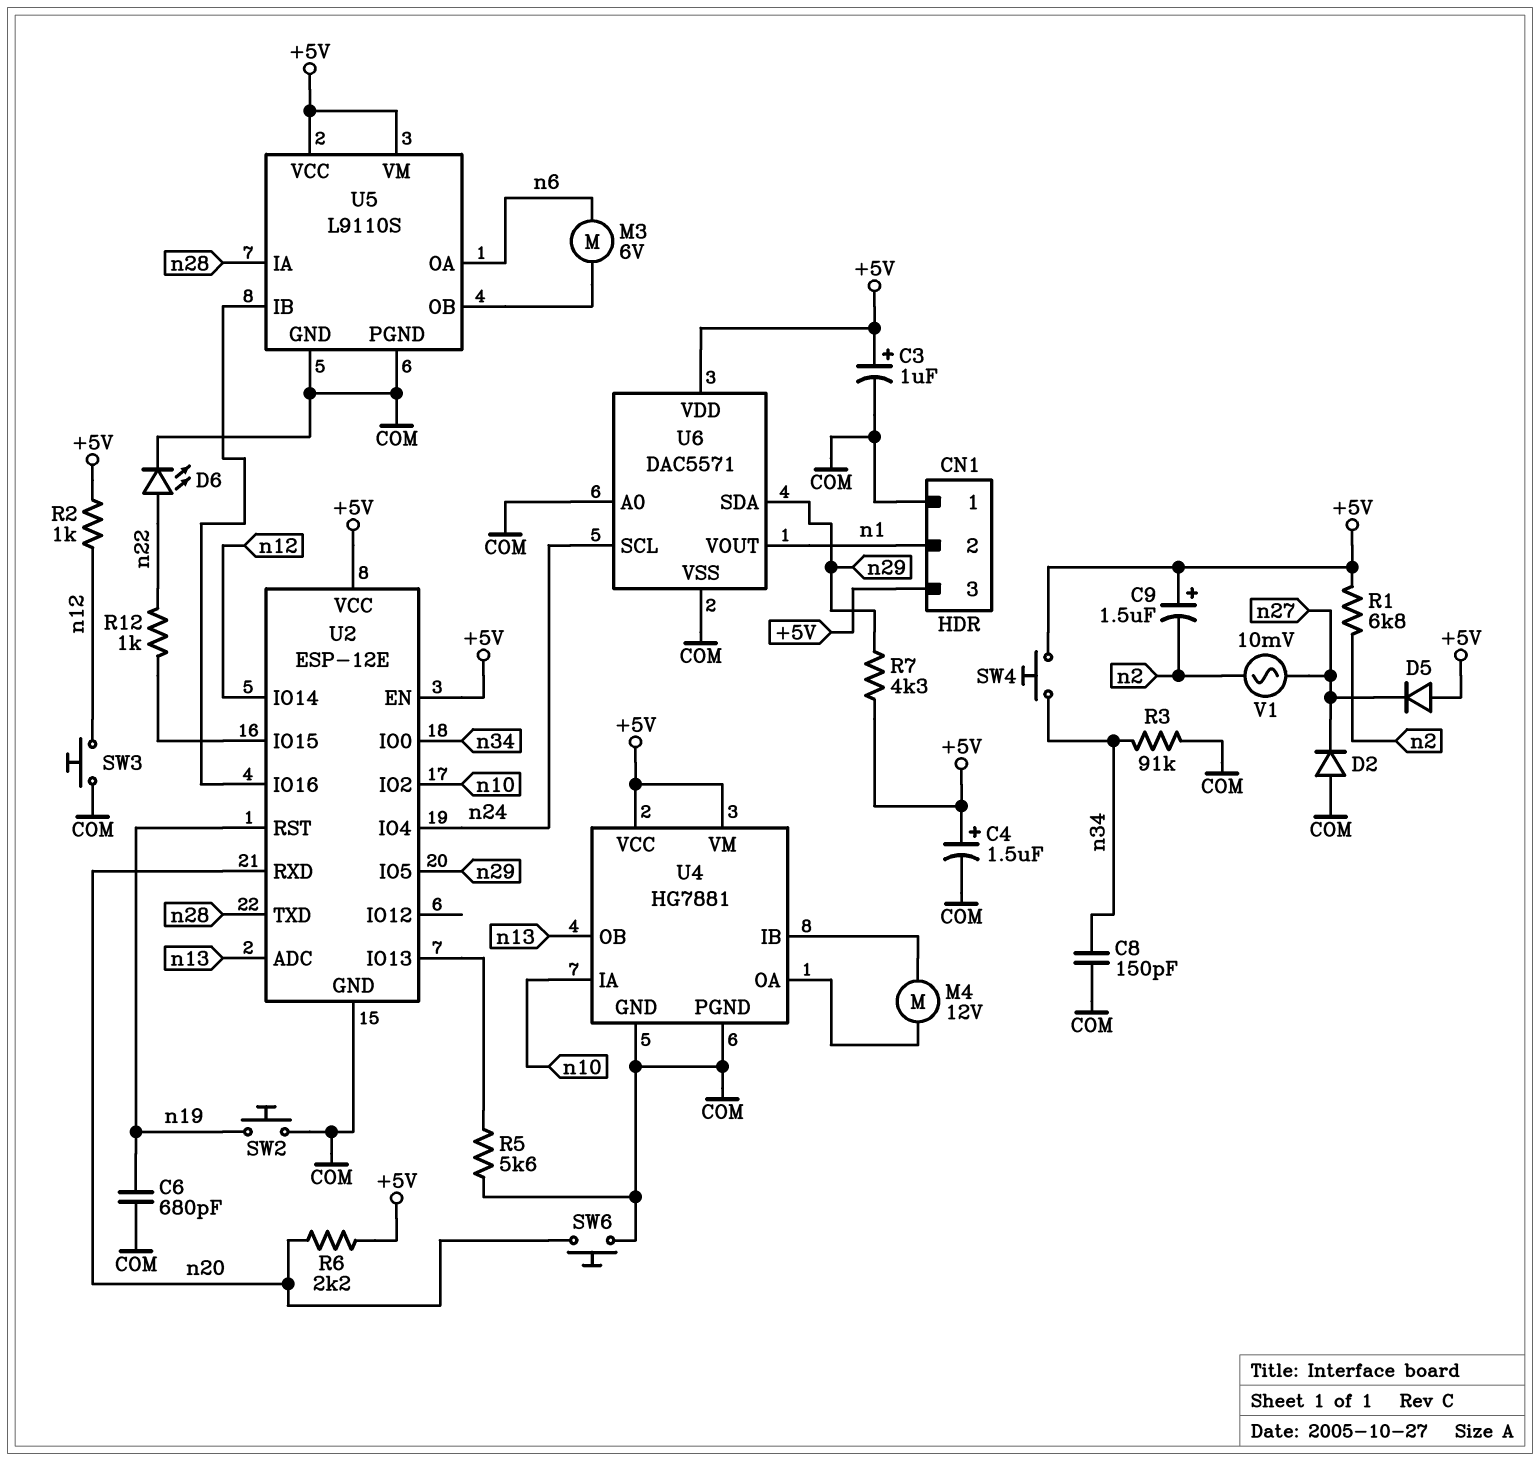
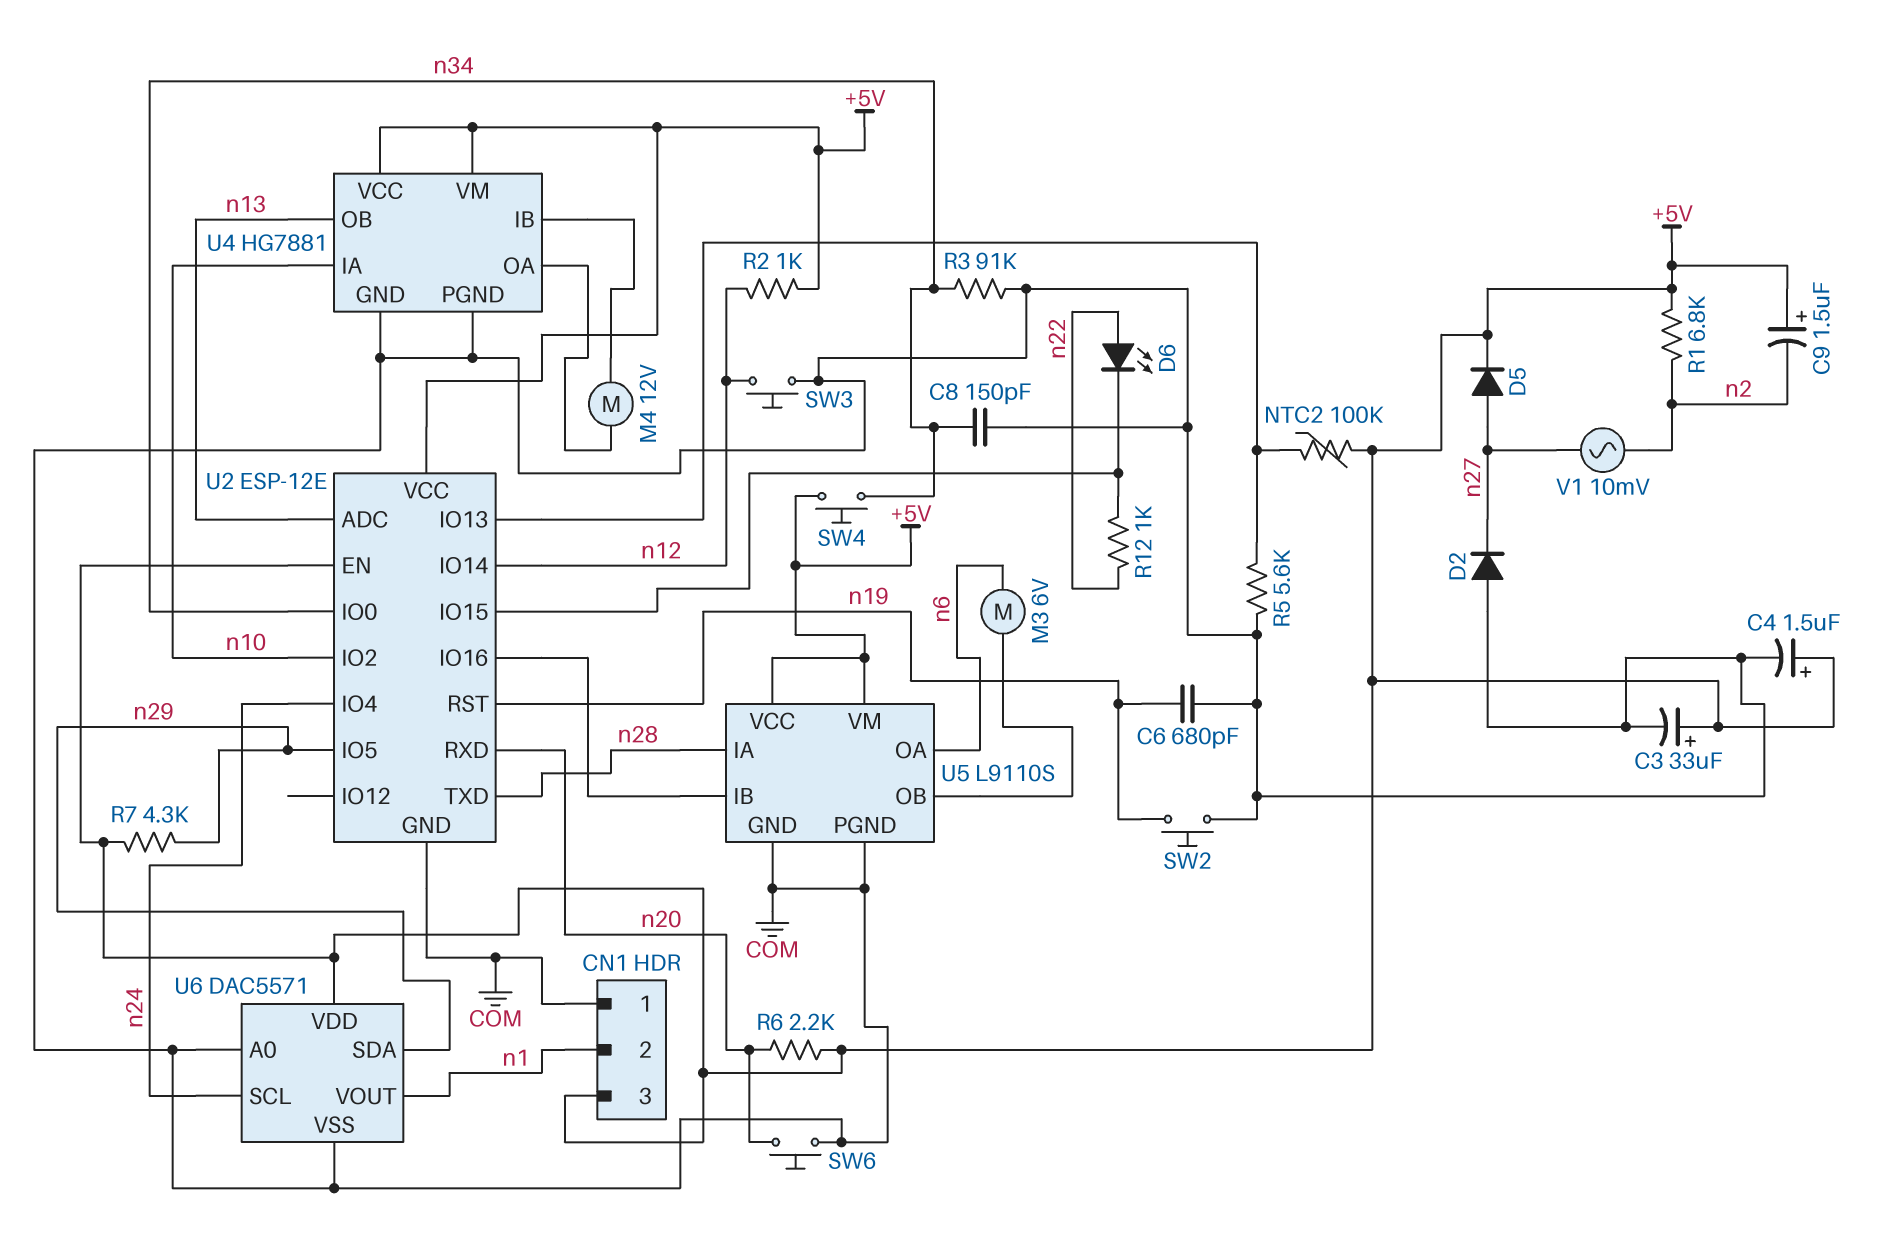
C3: 1uF (plus +5V, minus COM) -> 33uF (plus +5V, minus COM)
D5: diode (A +5V, K n27) -> diode (A n27, K +5V)
D6: LED (A n22, K COM) -> LED (A n22, K U2/IO15)
NTC2: none -> 100k (+5V, U2/IO13)

